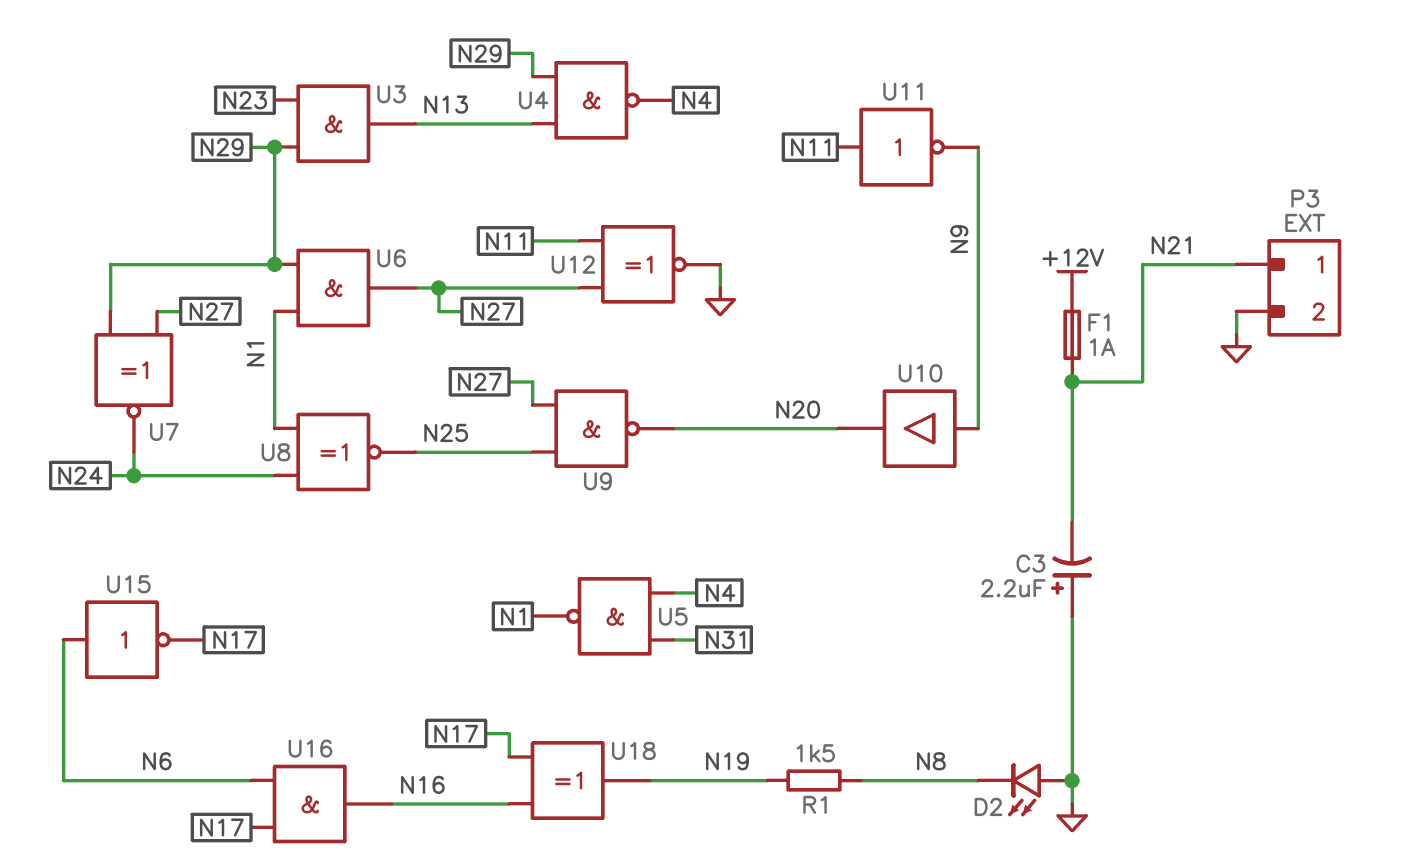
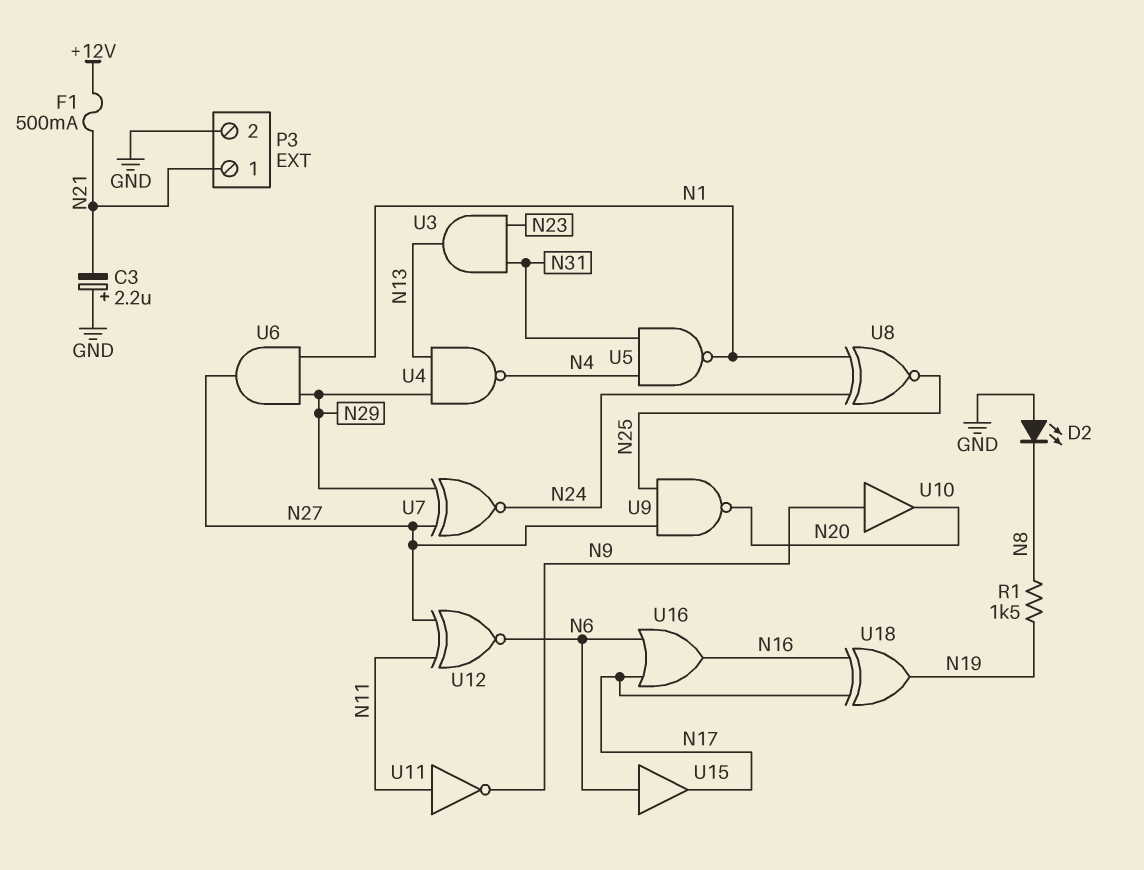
F1: 1A (+12V, N21) -> 500mA (+12V, N21)
U3: AND (in N23, in N29, out N13) -> AND (in N23, in N31, out N13)
U12: XNOR (in N11, in N27, out GND) -> XNOR (in N11, in N27, out N6)
U15: NOT (in N6, out N17) -> buffer (in N6, out N17)
U16: AND (in N6, in N17, out N16) -> OR (in N6, in N17, out N16)

